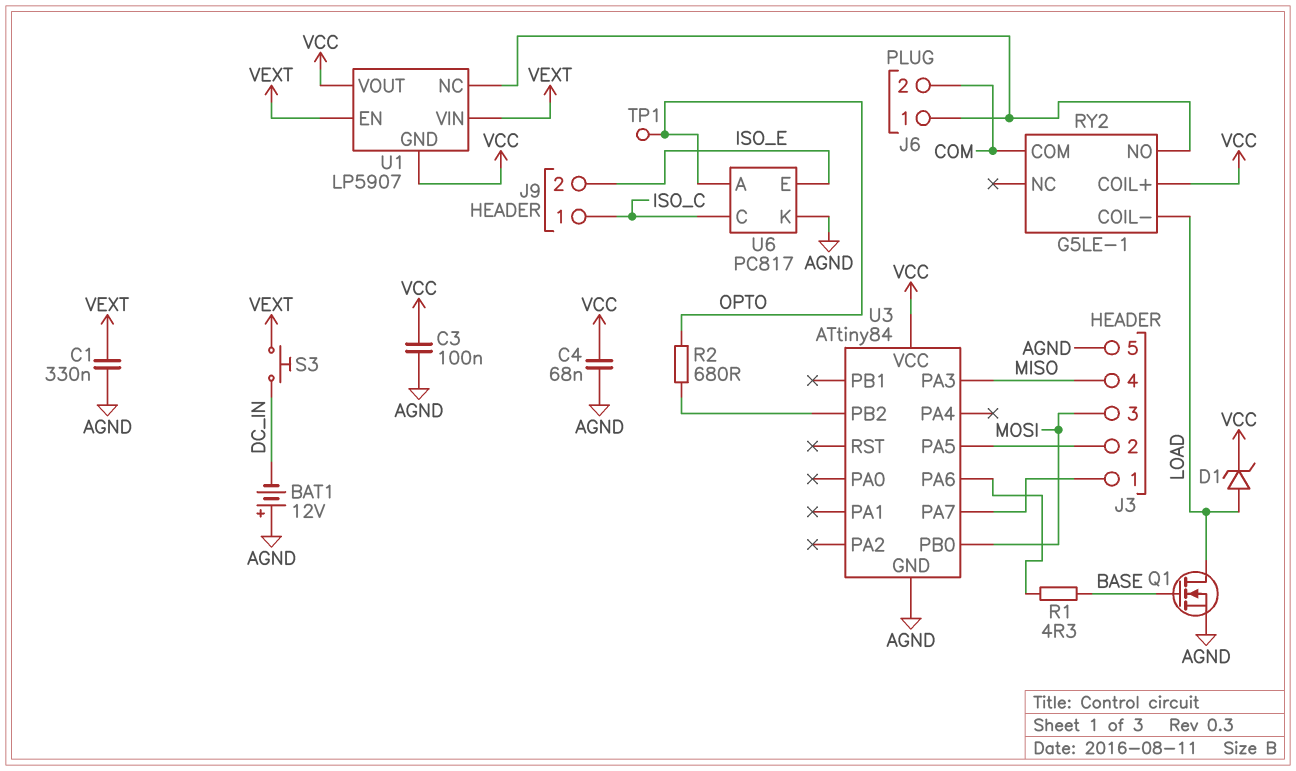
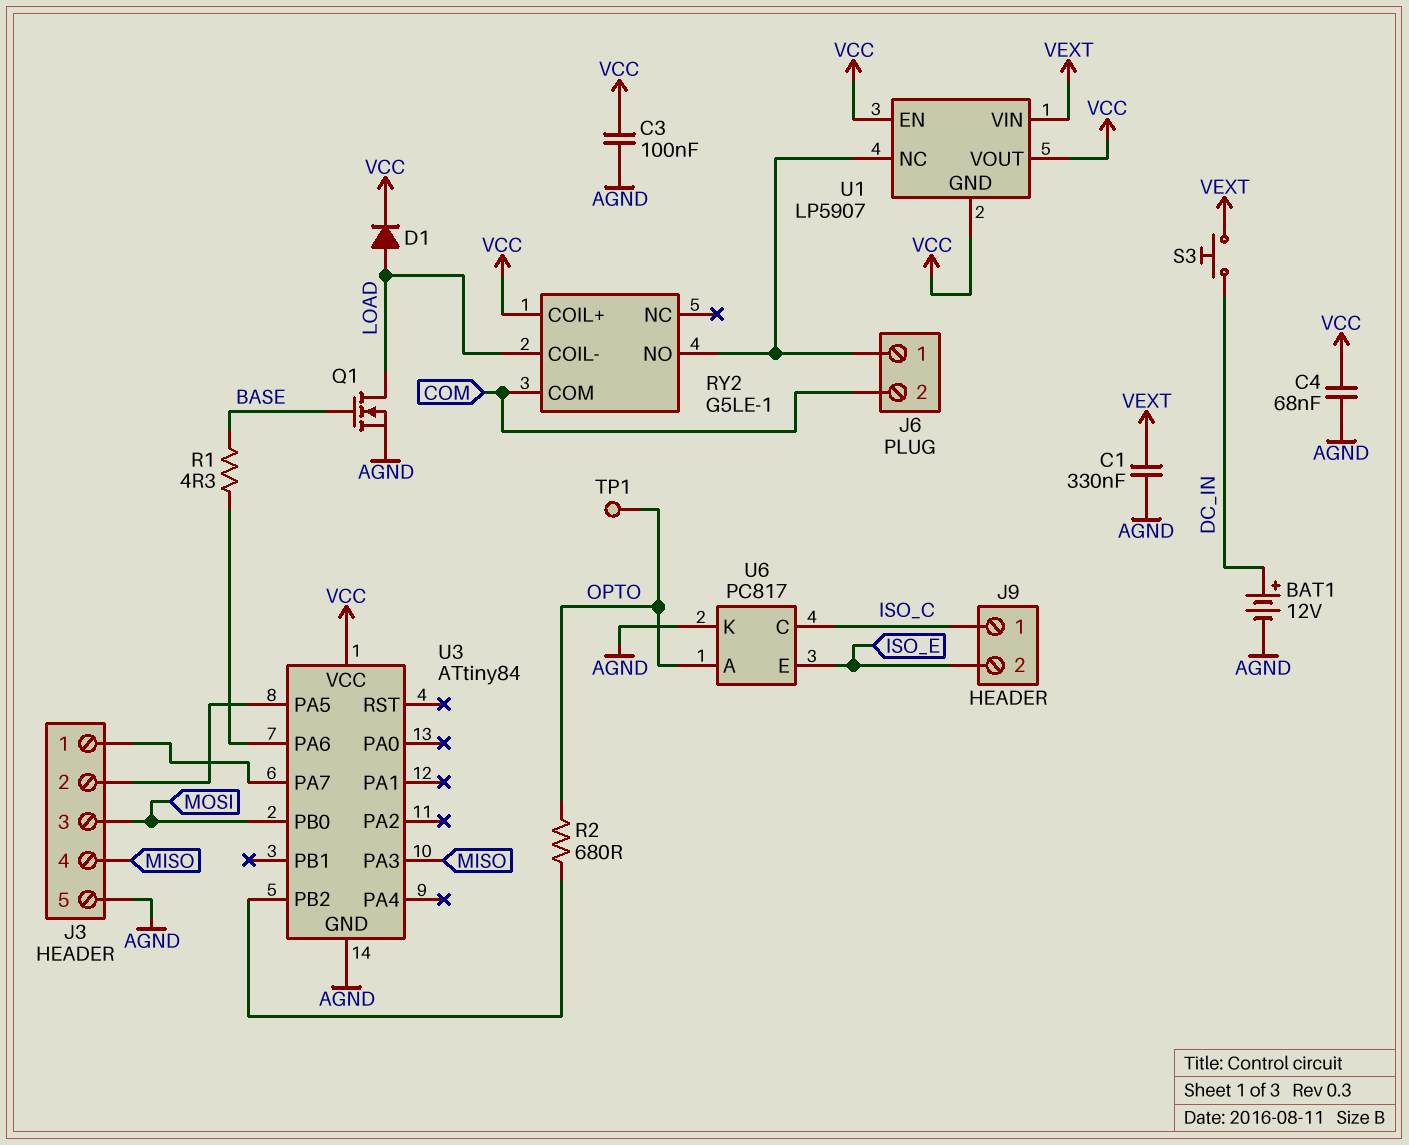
BAT1: 12V (plus AGND, minus DC_IN) -> 12V (plus DC_IN, minus AGND)
D1: zener (A LOAD, K VCC) -> diode (A LOAD, K VCC)
U1 pin EN: VEXT -> VCC

